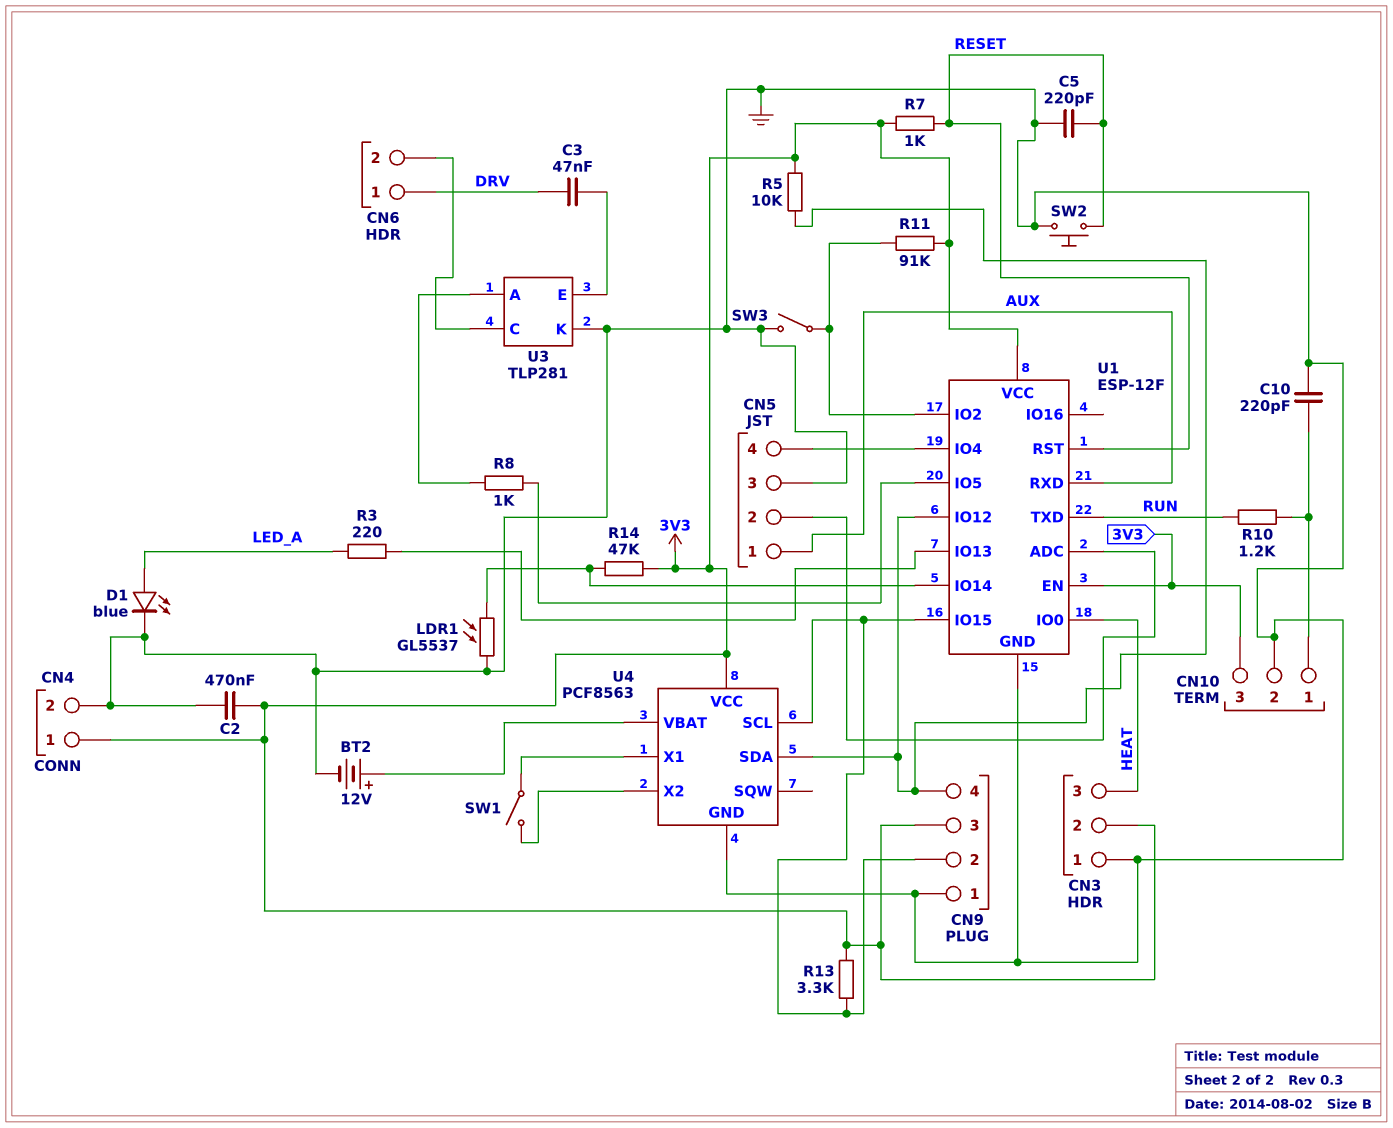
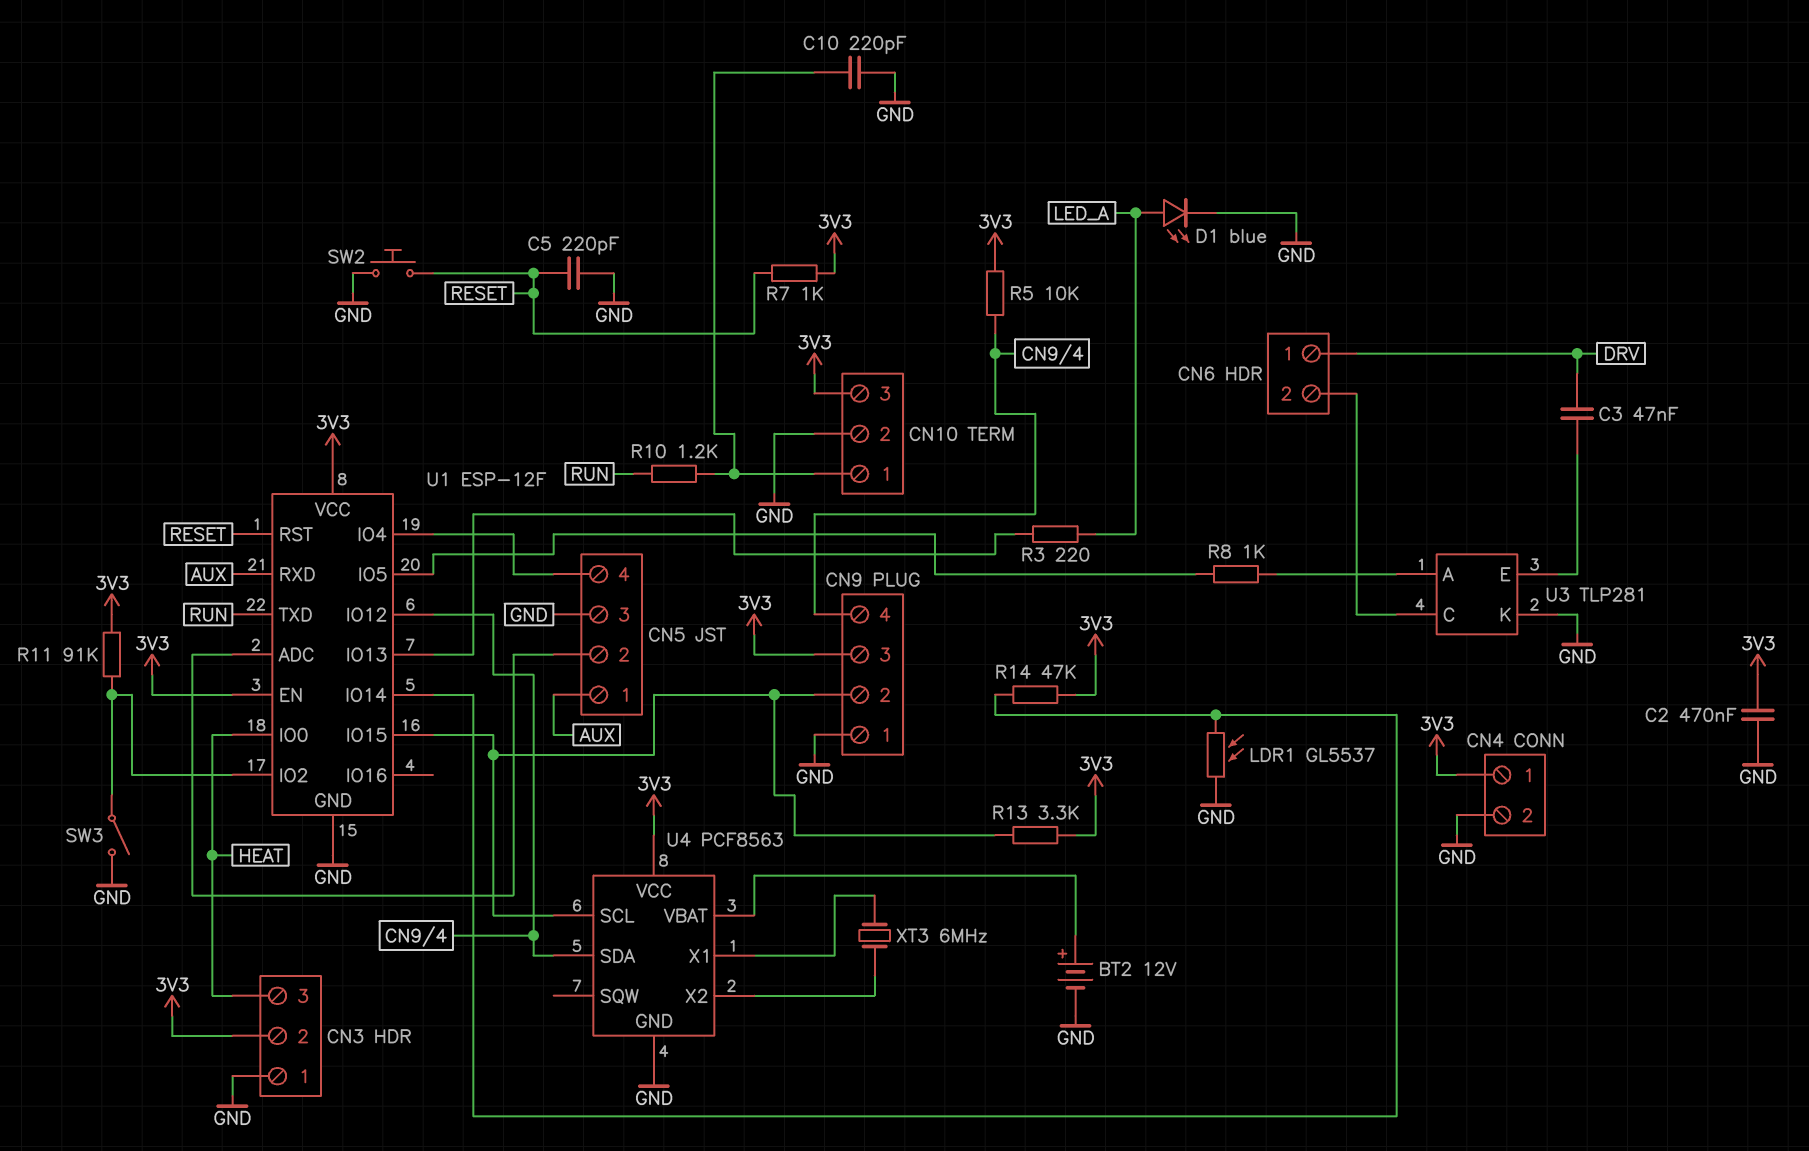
SW1: switch (U4/X1, U4/X2) -> none
XT3: none -> 6MHz (U4/X1, U4/X2)

